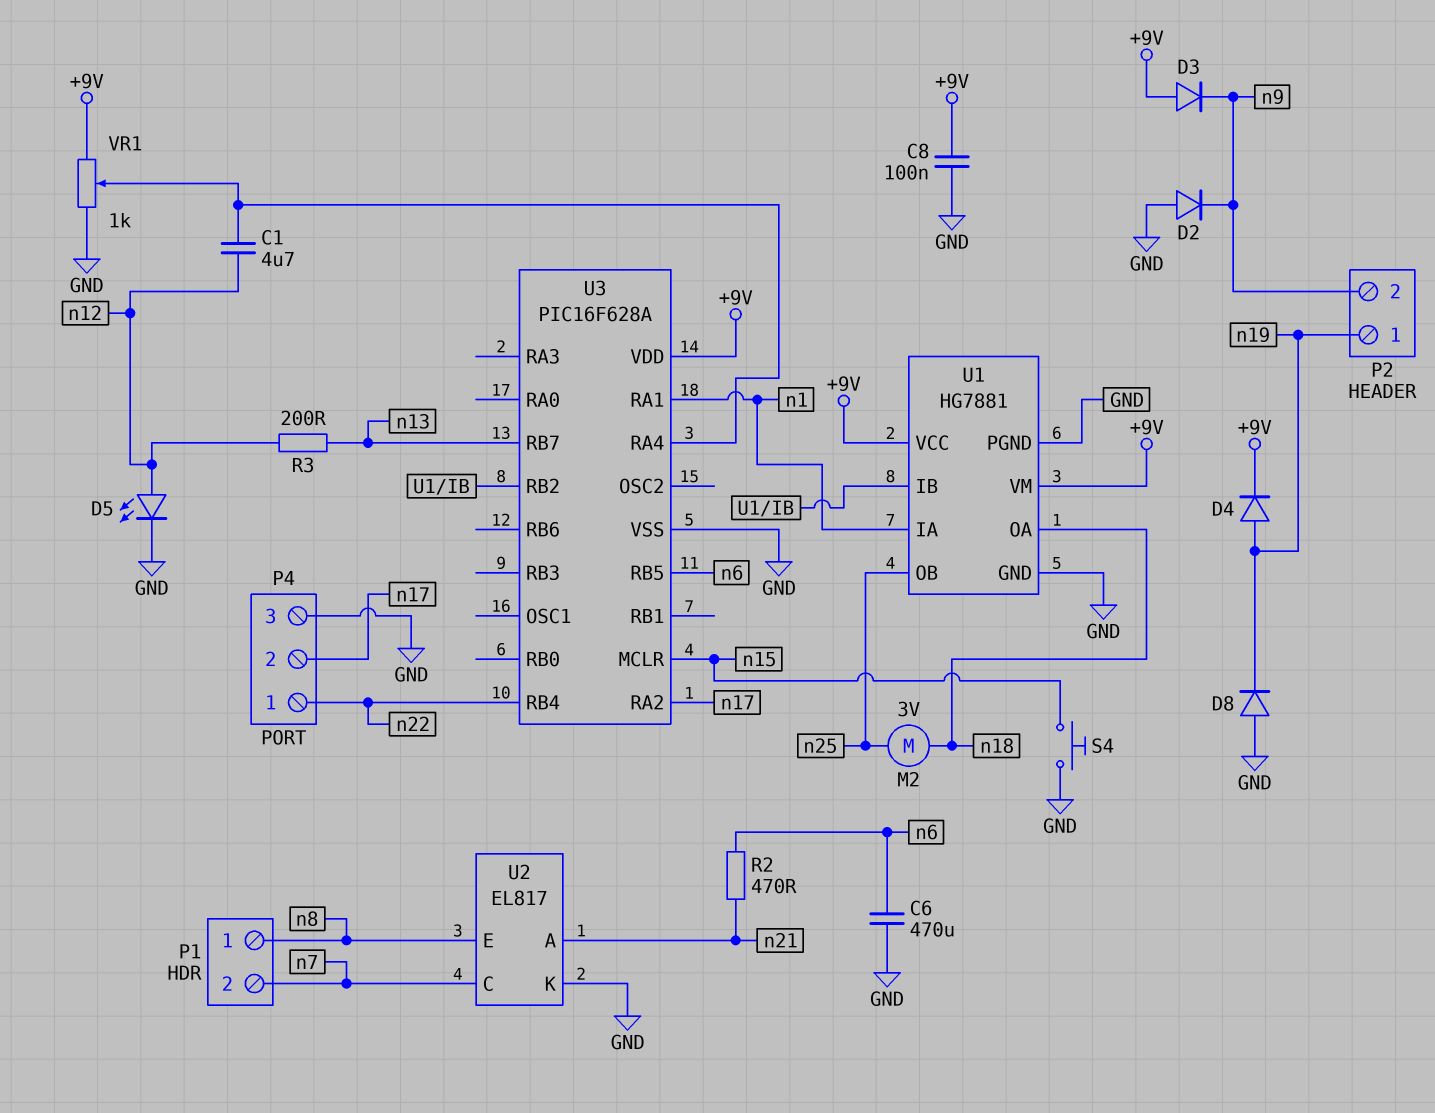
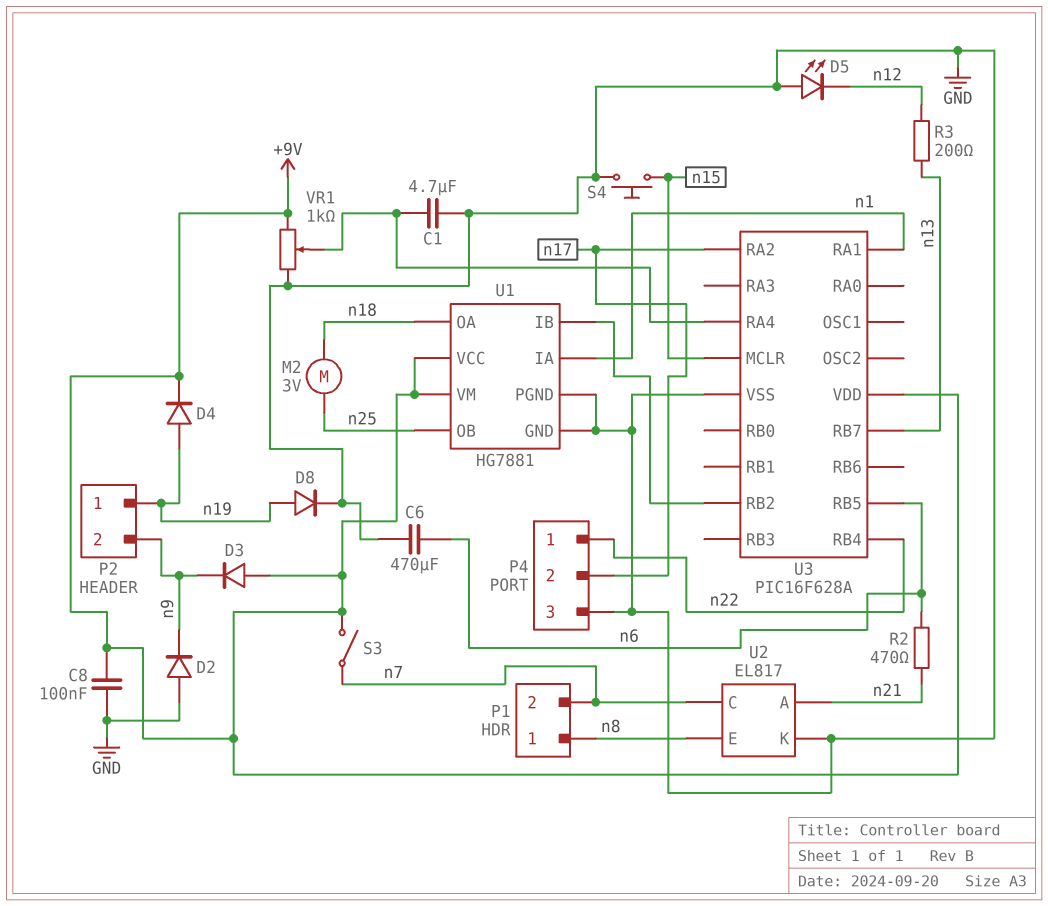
C1: 4.7uF (U3/RA4, n12) -> 4.7uF (GND, U3/RA4)
D5: LED (A n12, K GND) -> LED (A GND, K n12)
D8: diode (A GND, K n19) -> diode (A n19, K GND)
S3: none -> switch (+9V, n7)

